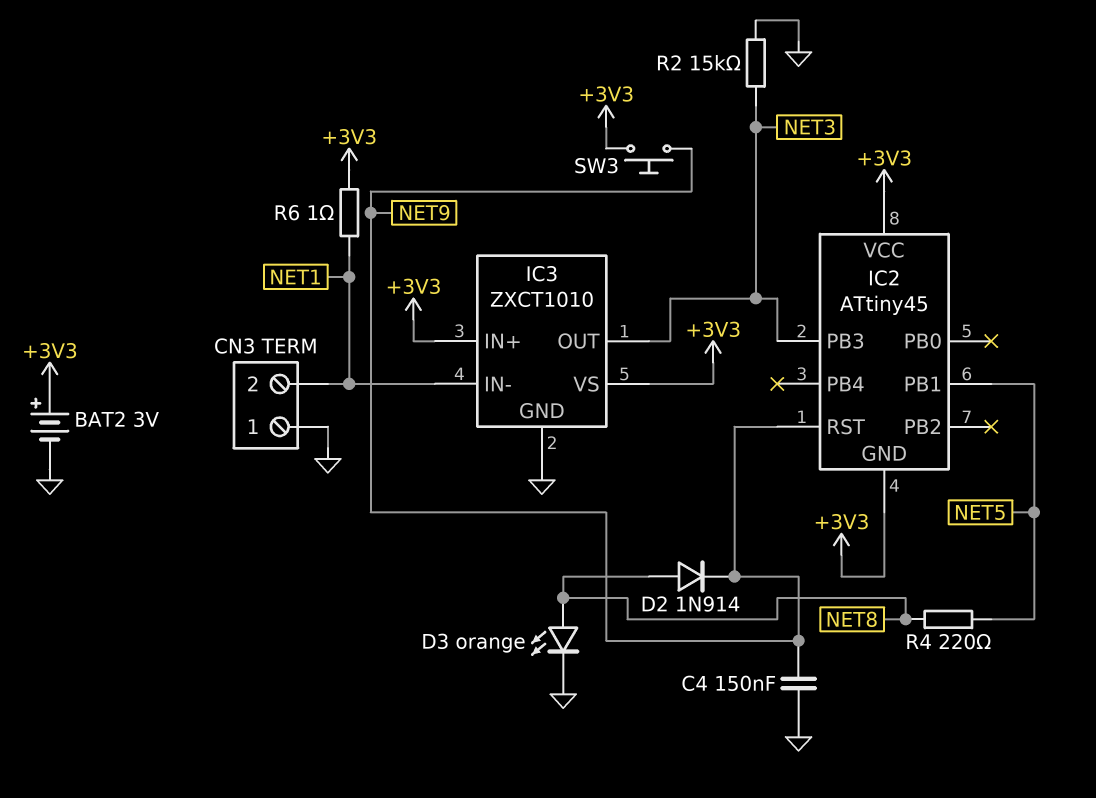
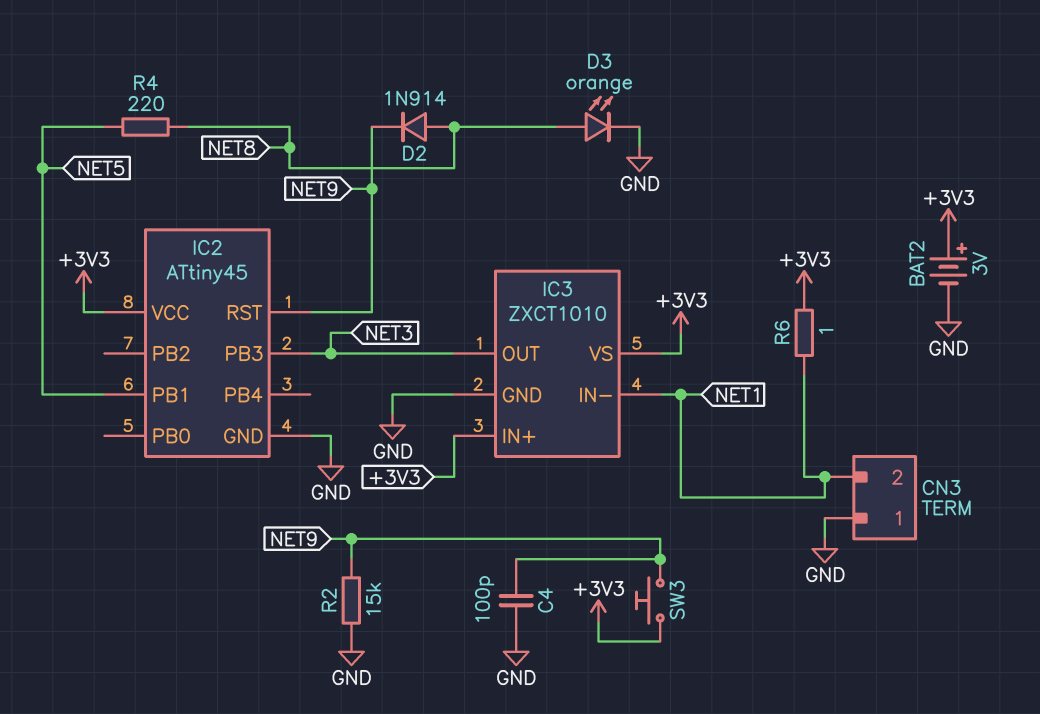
C4: 150nF (GND, NET9) -> 100pF (GND, NET9)
IC2 pin GND: +3V3 -> GND
R2: 15k (GND, NET3) -> 15k (GND, NET9)

